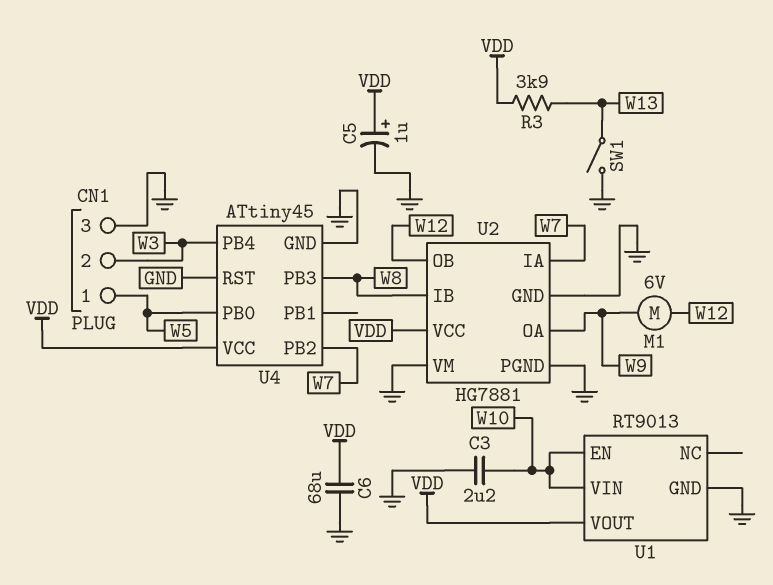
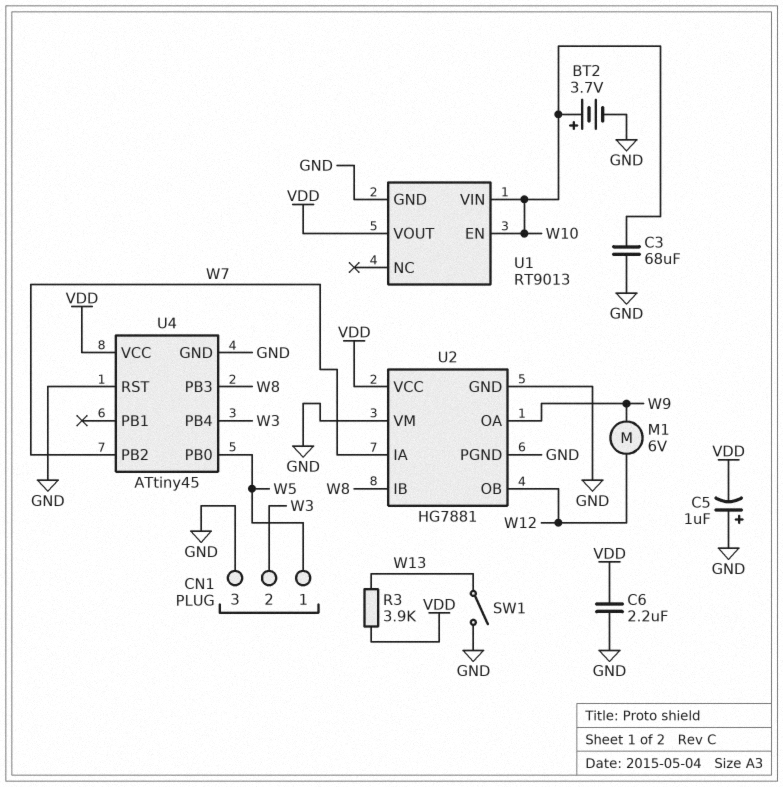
BT2: none -> 3.7V (plus W10, minus GND)
C3: 2.2uF (GND, W10) -> 68uF (GND, W10)
C5: 1uF (plus VDD, minus GND) -> 1uF (plus GND, minus VDD)
C6: 68uF (GND, VDD) -> 2.2uF (GND, VDD)

